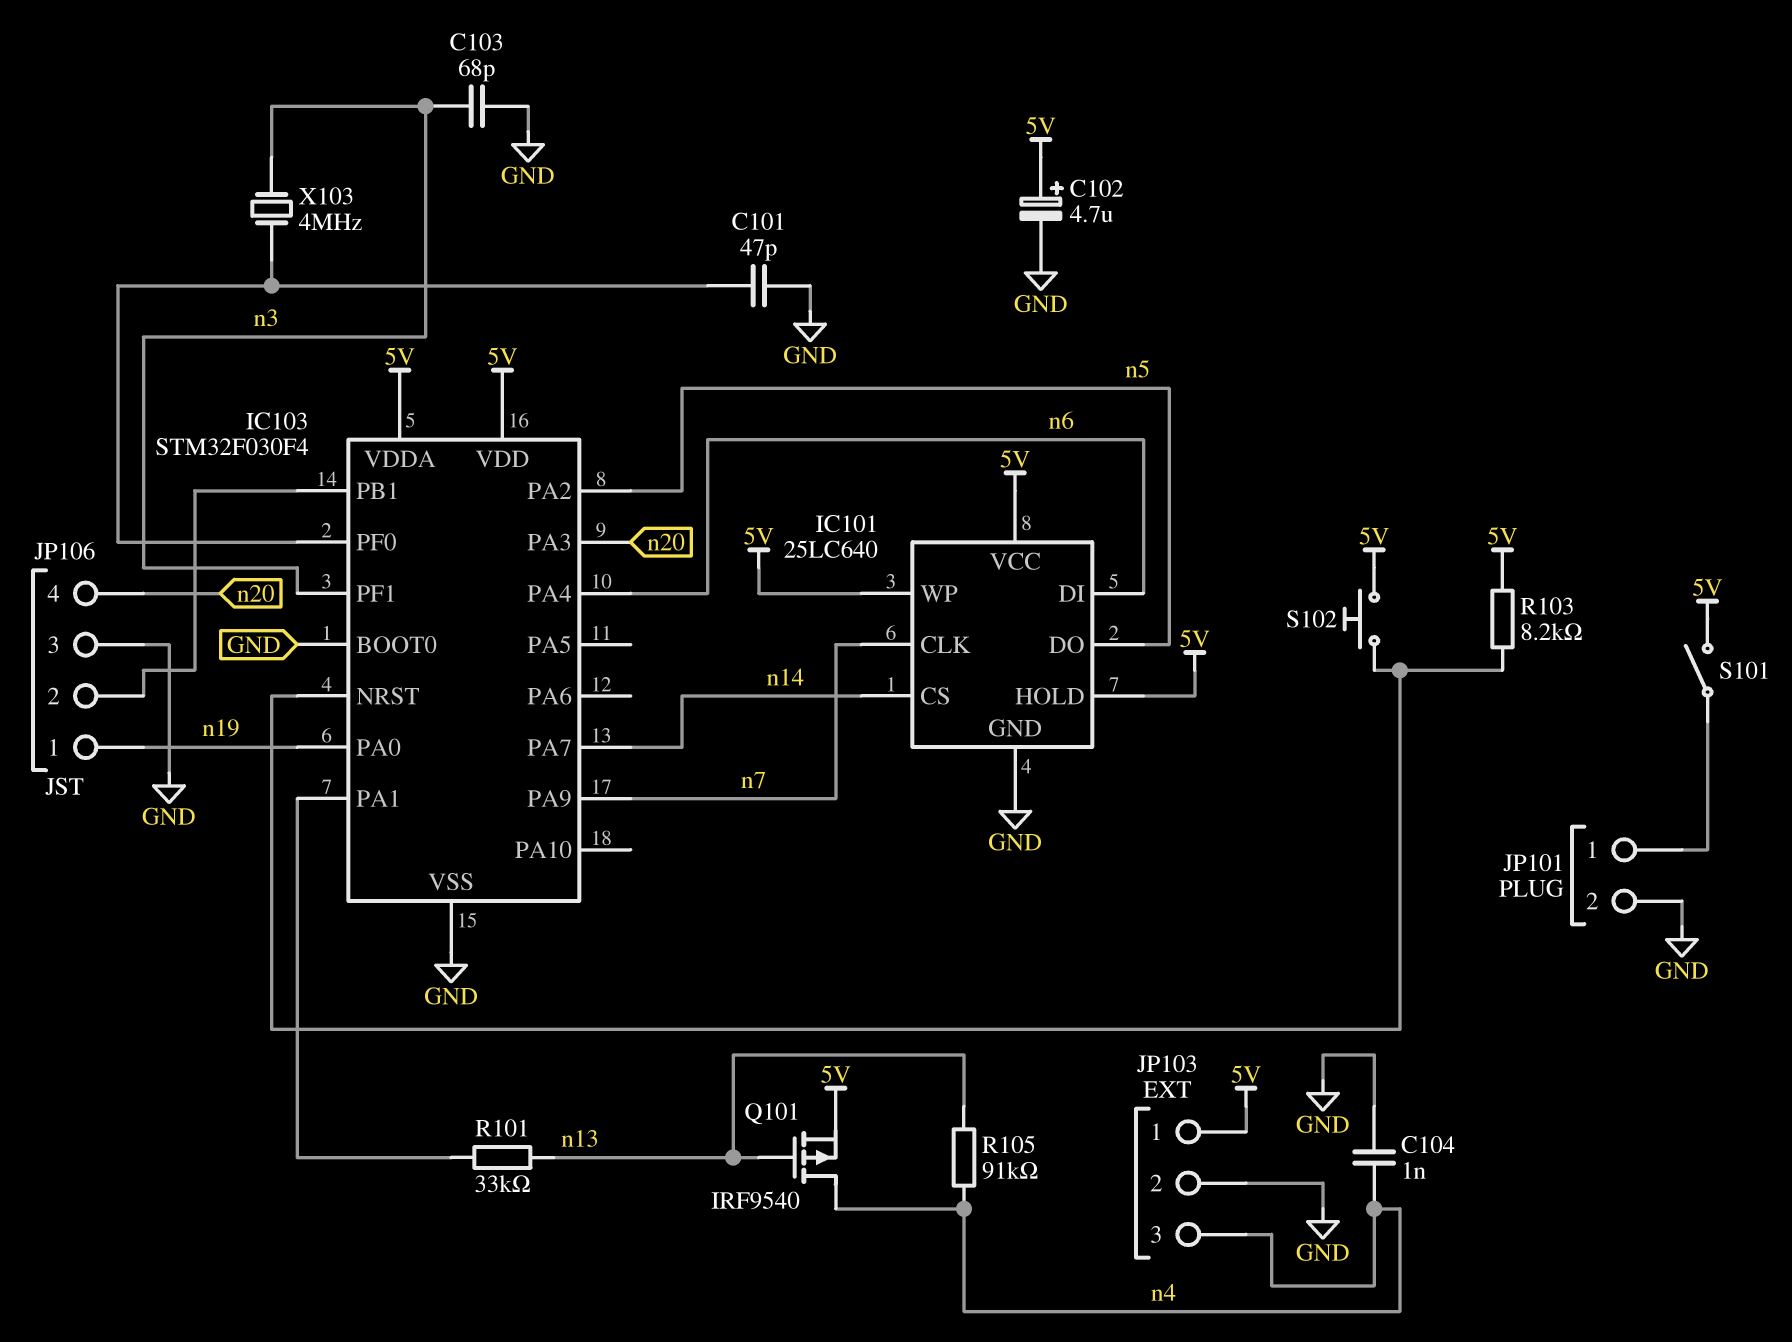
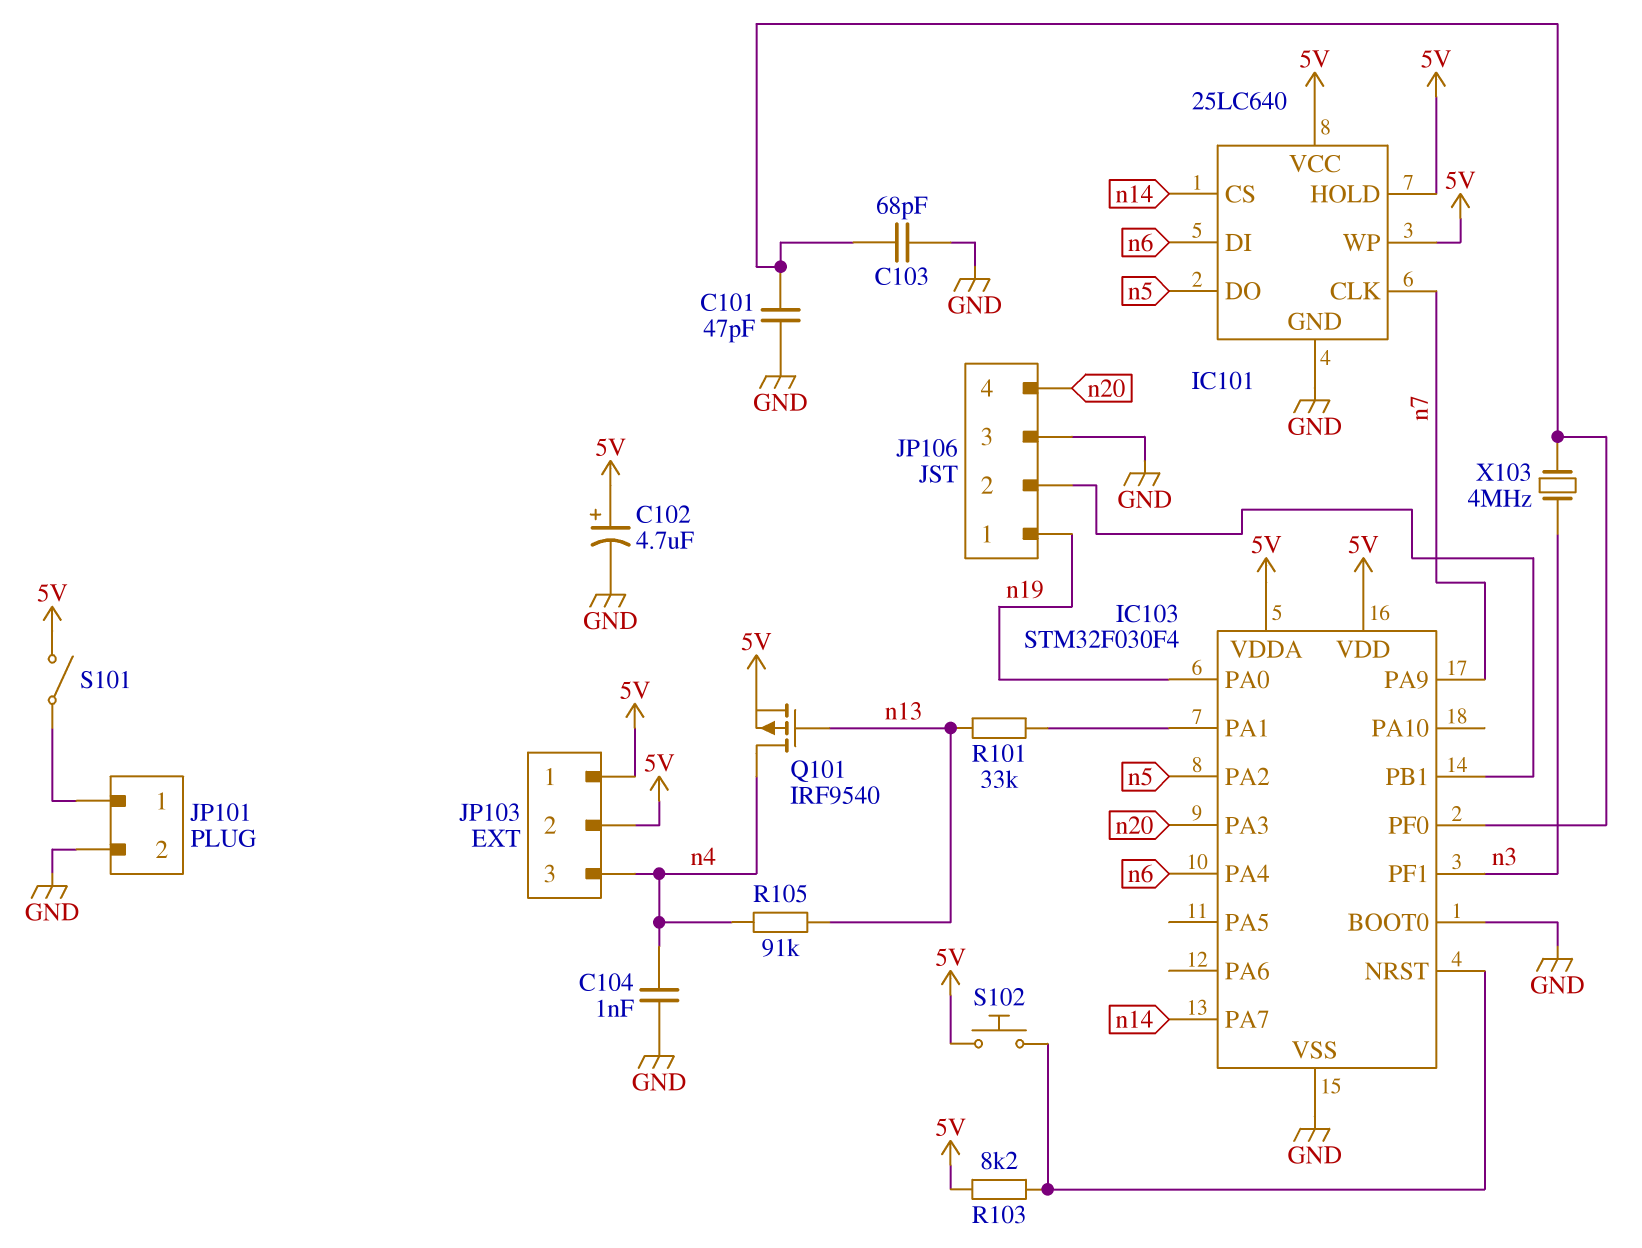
C103: 68pF (GND, n3) -> 68pF (GND, IC103/PF0)
JP103 pin 2: GND -> 5V

